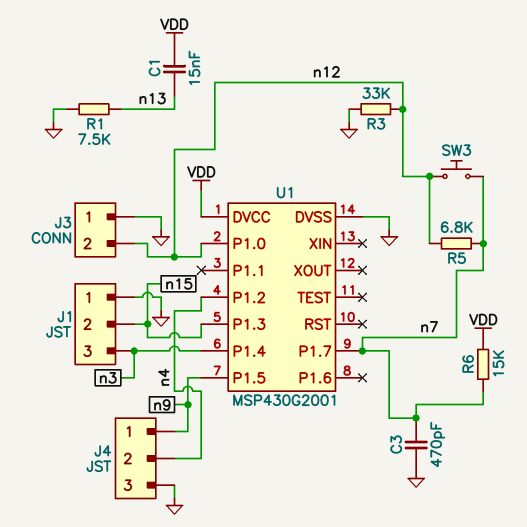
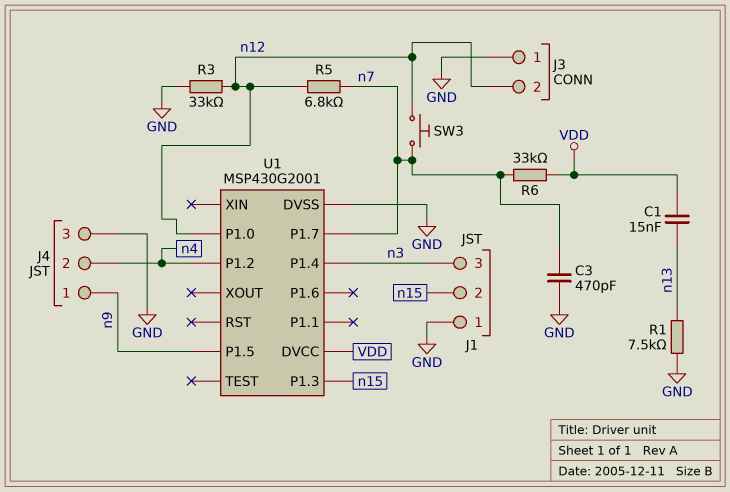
R6: 15k (VDD, n7) -> 33k (VDD, n7)

